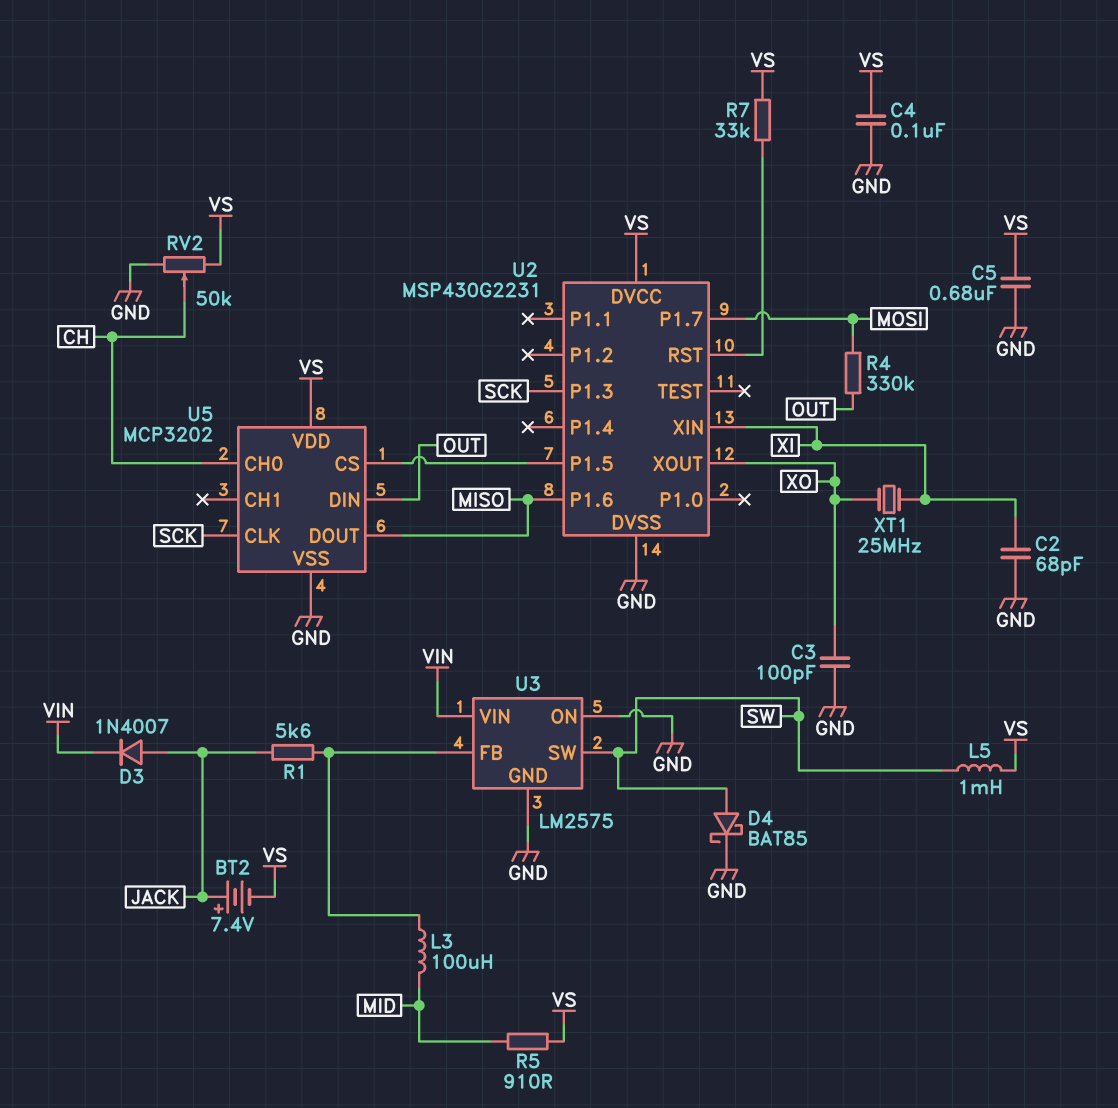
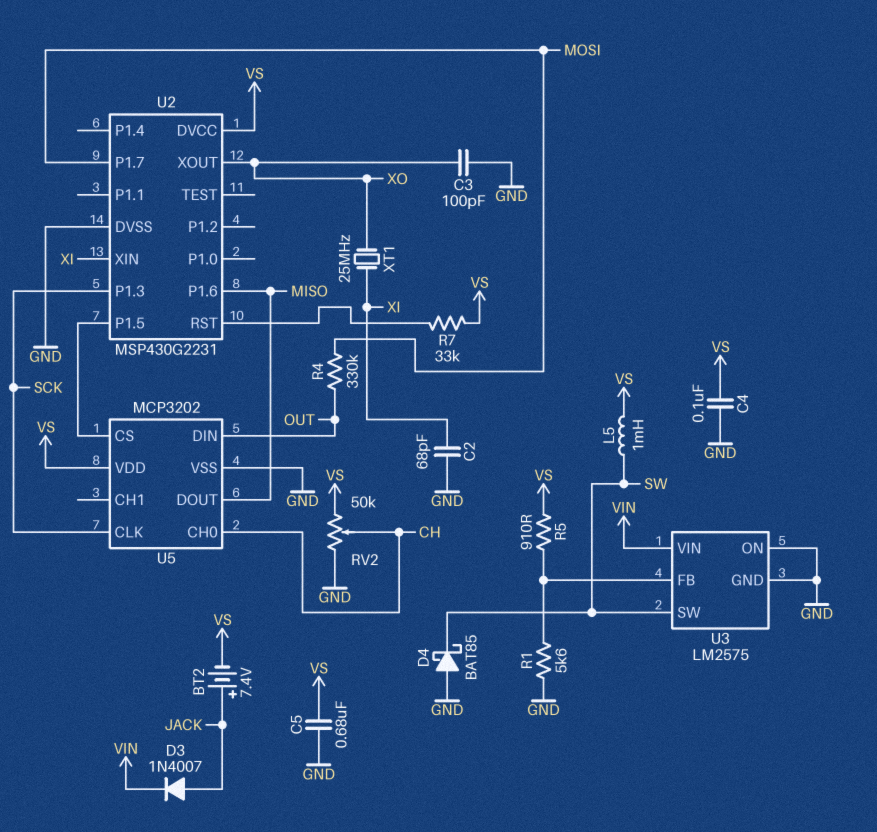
D4: schottky BAT85 (A SW, K GND) -> schottky BAT85 (A GND, K SW)
L3: 100uH (MID, U3/FB) -> none
R1: 5.6k (JACK, U3/FB) -> 5.6k (GND, U3/FB)
R5: 910 (MID, VS) -> 910 (U3/FB, VS)

